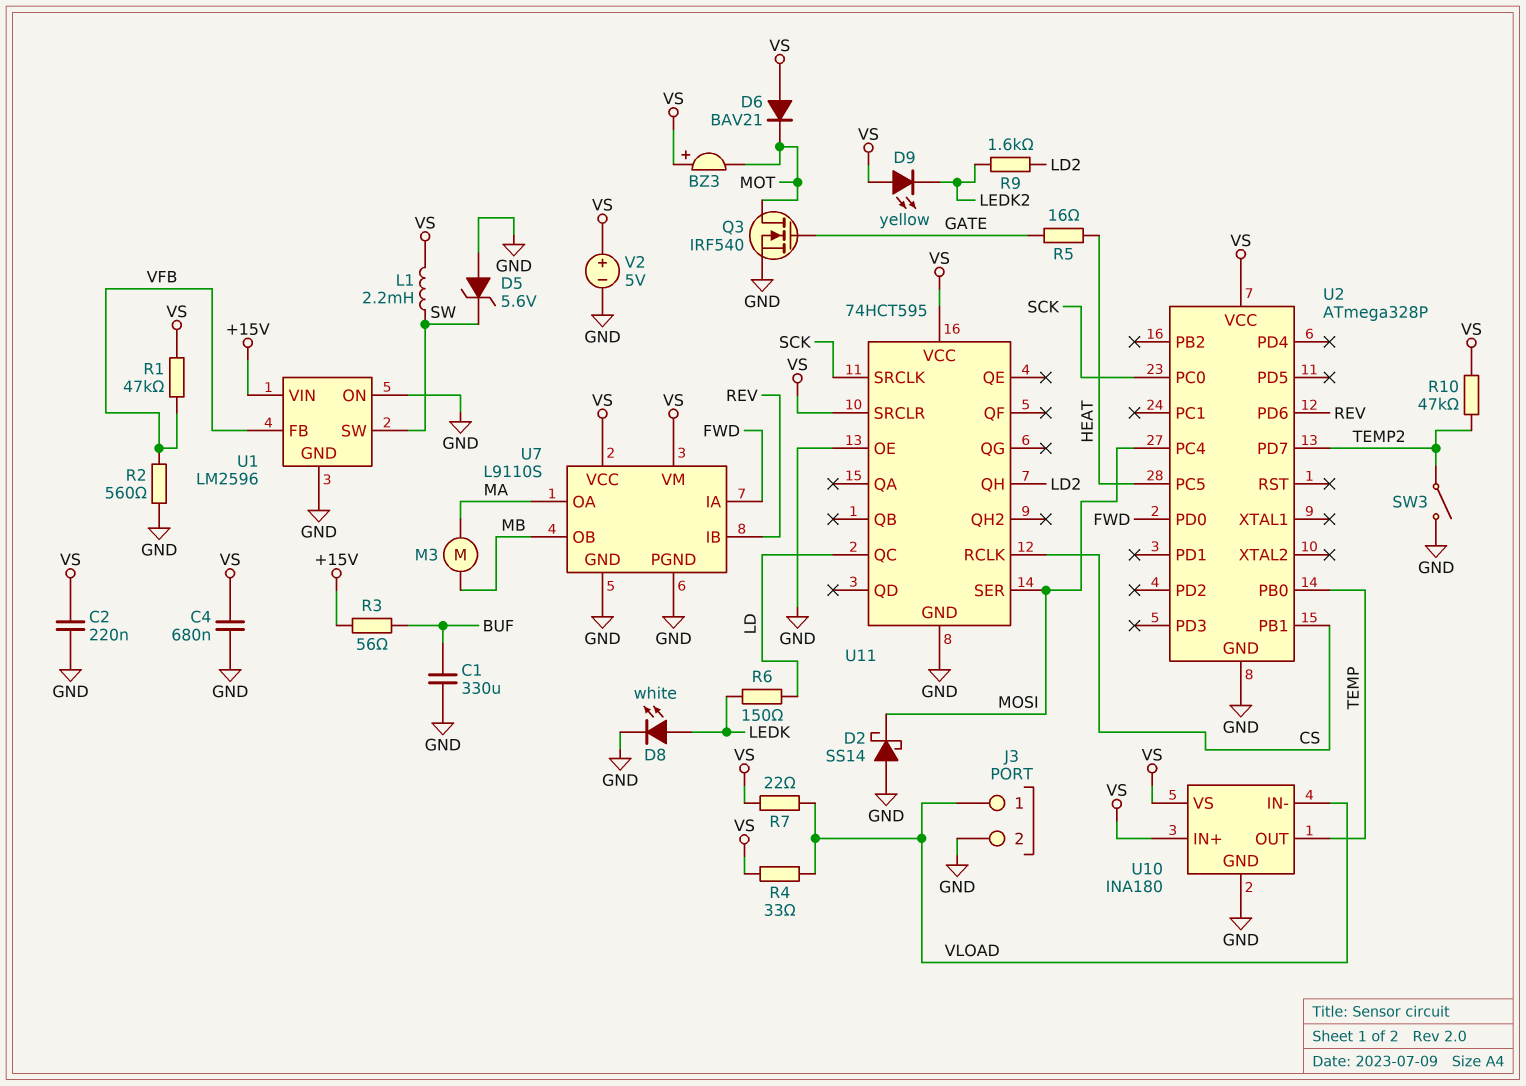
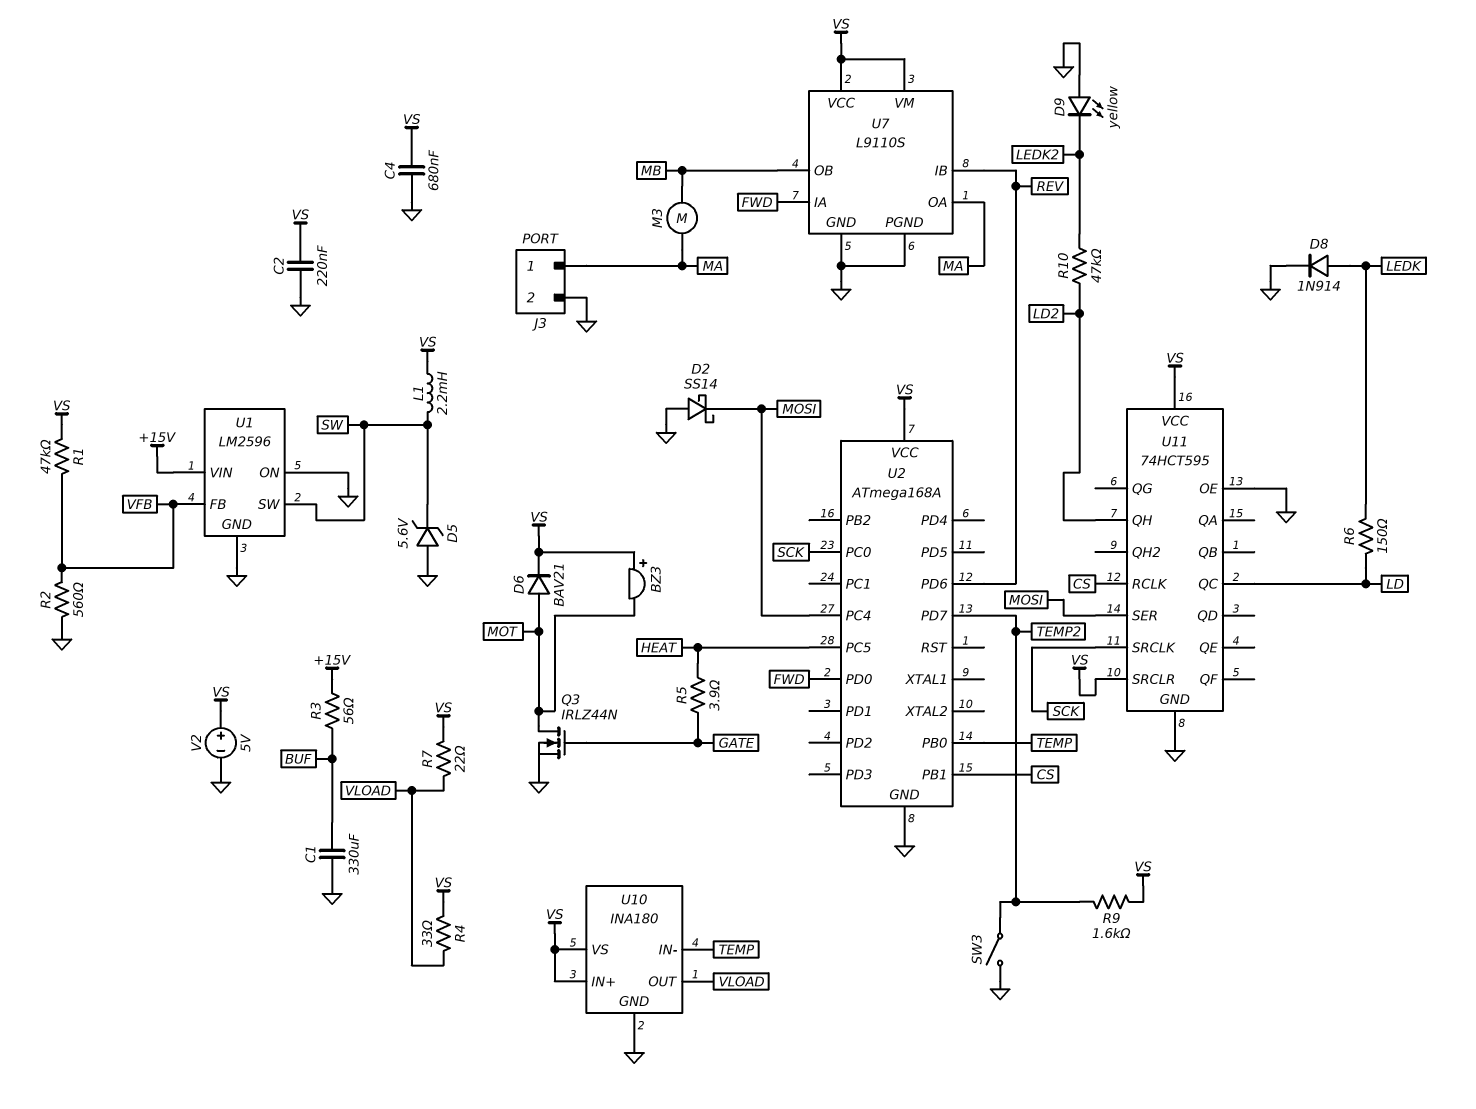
D6: diode BAV21 (A VS, K MOT) -> diode BAV21 (A MOT, K VS)
D8: LED white (A LEDK, K GND) -> diode 1N914 (A LEDK, K GND)
D9: LED yellow (A VS, K LEDK2) -> LED yellow (A GND, K LEDK2)
J3 pin 1: VLOAD -> MA
Q3: NMOS IRF540 (G GATE, D MOT, S GND) -> NMOS IRLZ44N (G GATE, D MOT, S GND)
R5: 16 (GATE, HEAT) -> 3.9 (GATE, HEAT)
R9: 1.6k (LD2, LEDK2) -> 1.6k (TEMP2, VS)
R10: 47k (TEMP2, VS) -> 47k (LD2, LEDK2)
U2: ATmega328P -> ATmega168A
U10 pin IN-: VLOAD -> TEMP
U10 pin OUT: TEMP -> VLOAD

